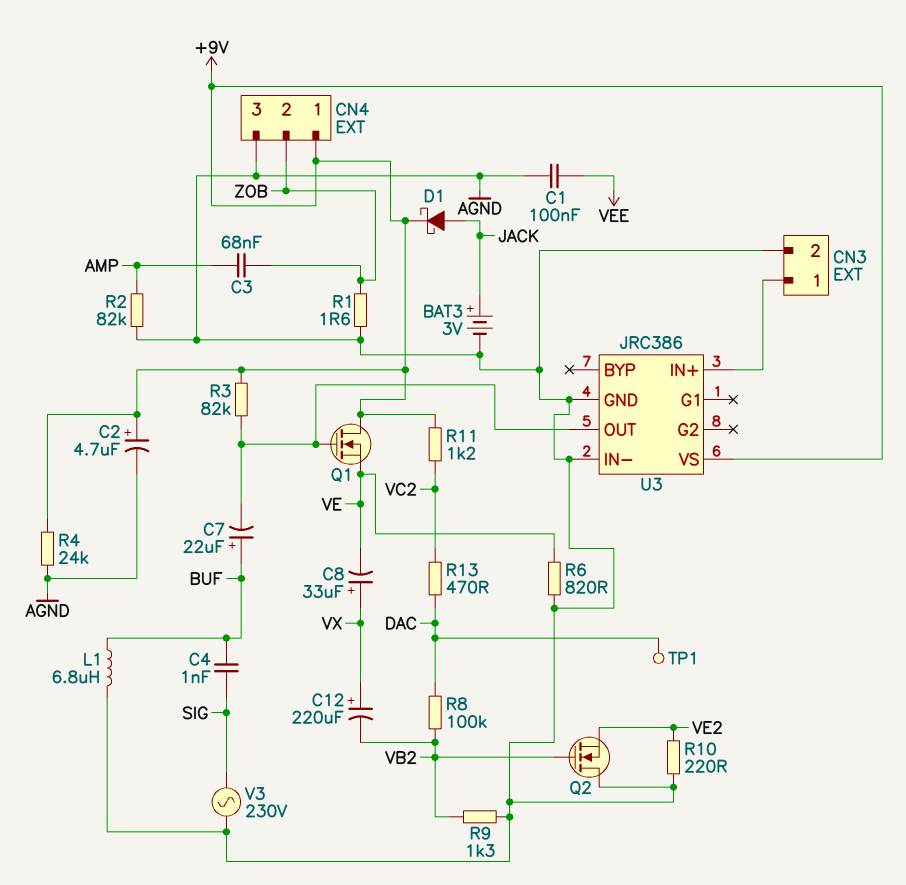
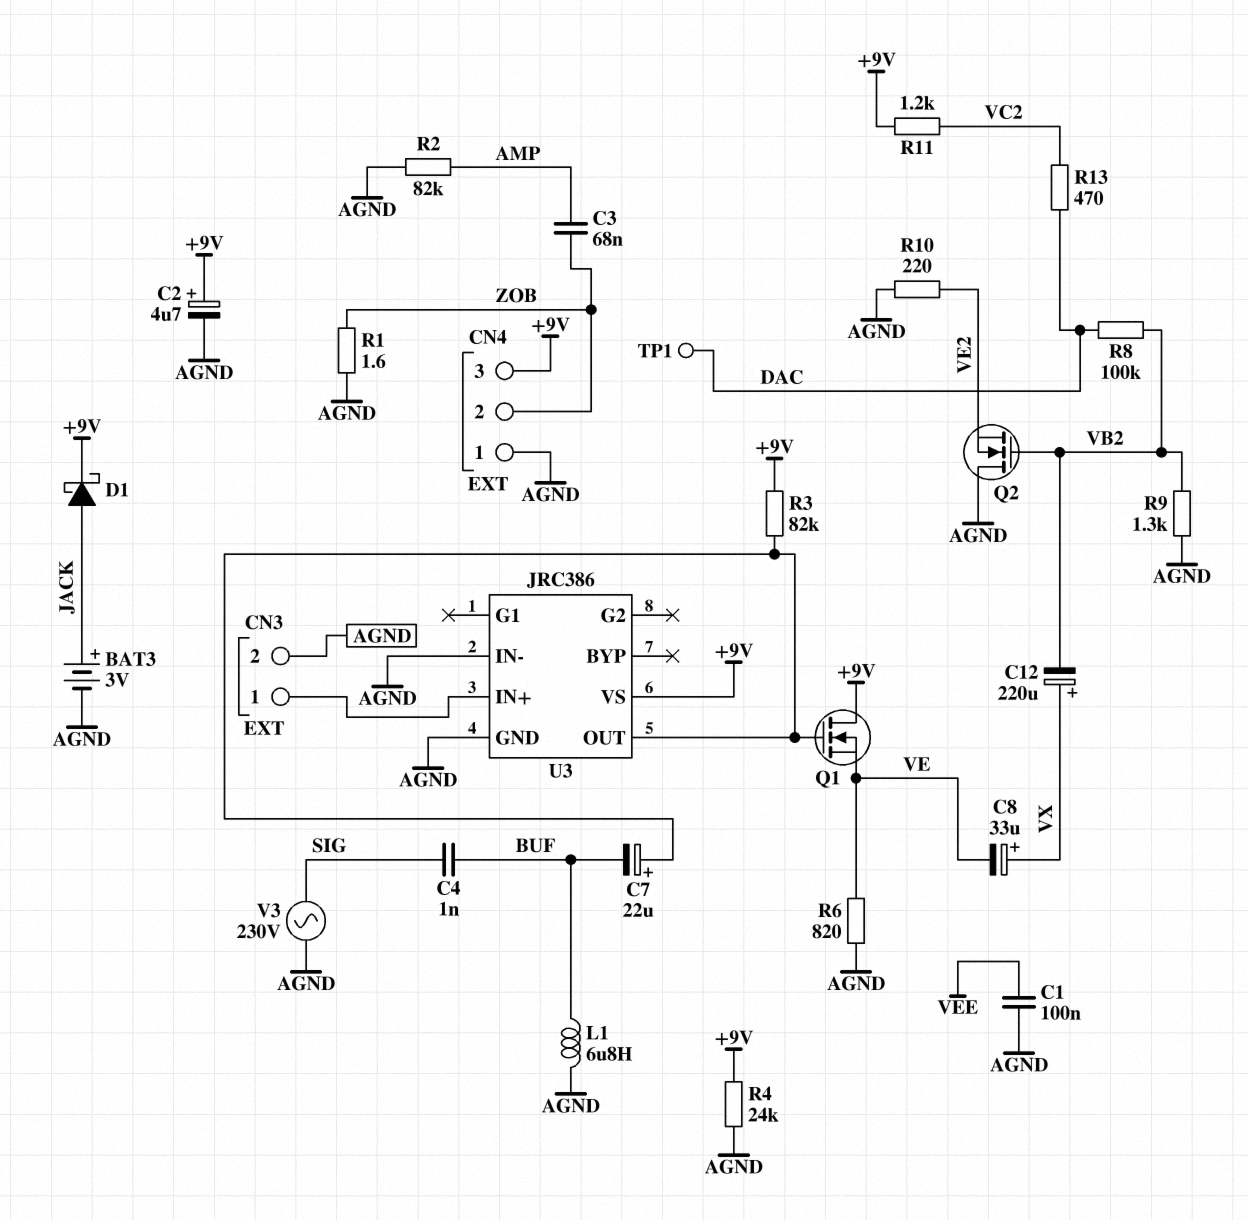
C7: 22uF (plus BUF, minus U3/OUT) -> 22uF (plus U3/OUT, minus BUF)
CN4 pin 1: +9V -> AGND
CN4 pin 3: AGND -> +9V

